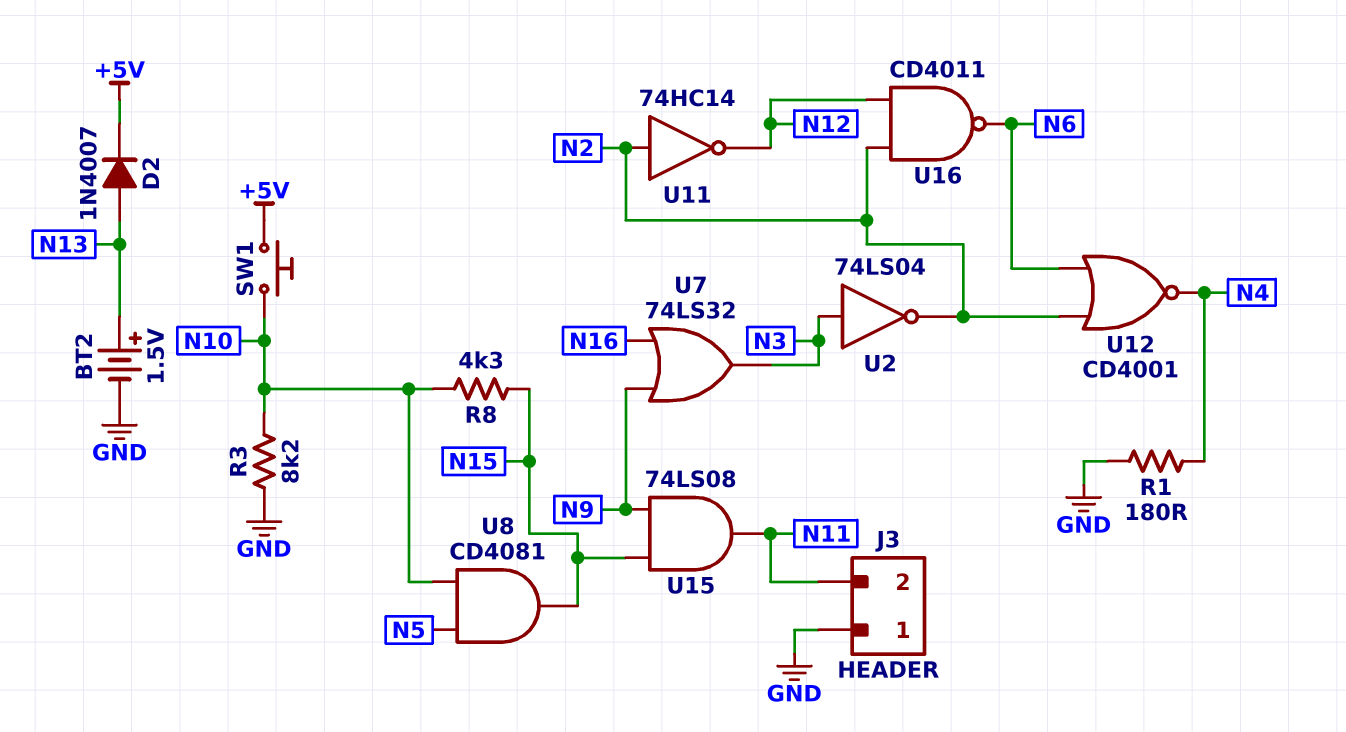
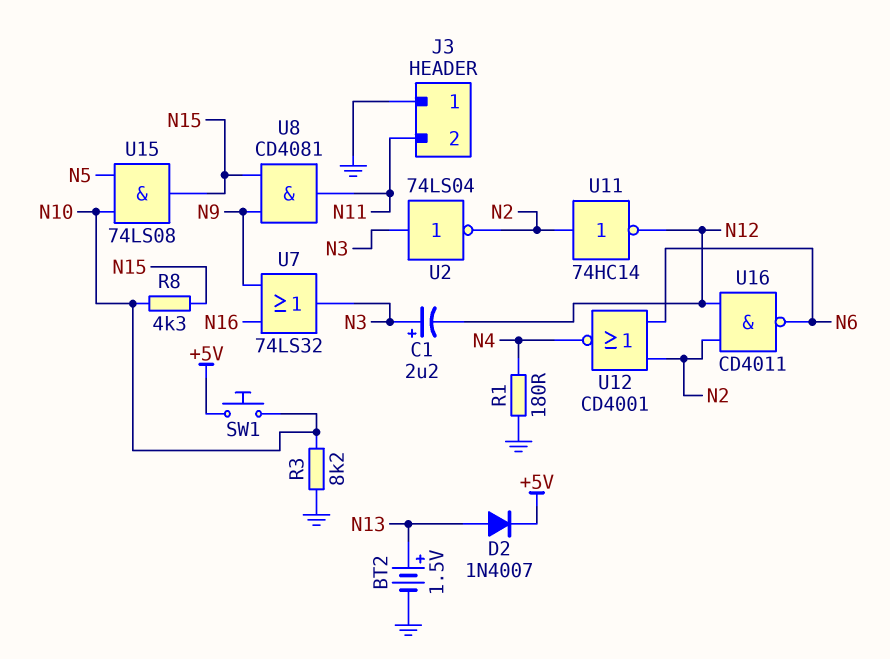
C1: none -> 2.2uF (plus N3, minus N12)
U8: AND CD4081 (in N5, in N10, out N15) -> AND CD4081 (in N9, in N15, out N11)
U15: AND 74LS08 (in N9, in N15, out N11) -> AND 74LS08 (in N5, in N10, out N15)

